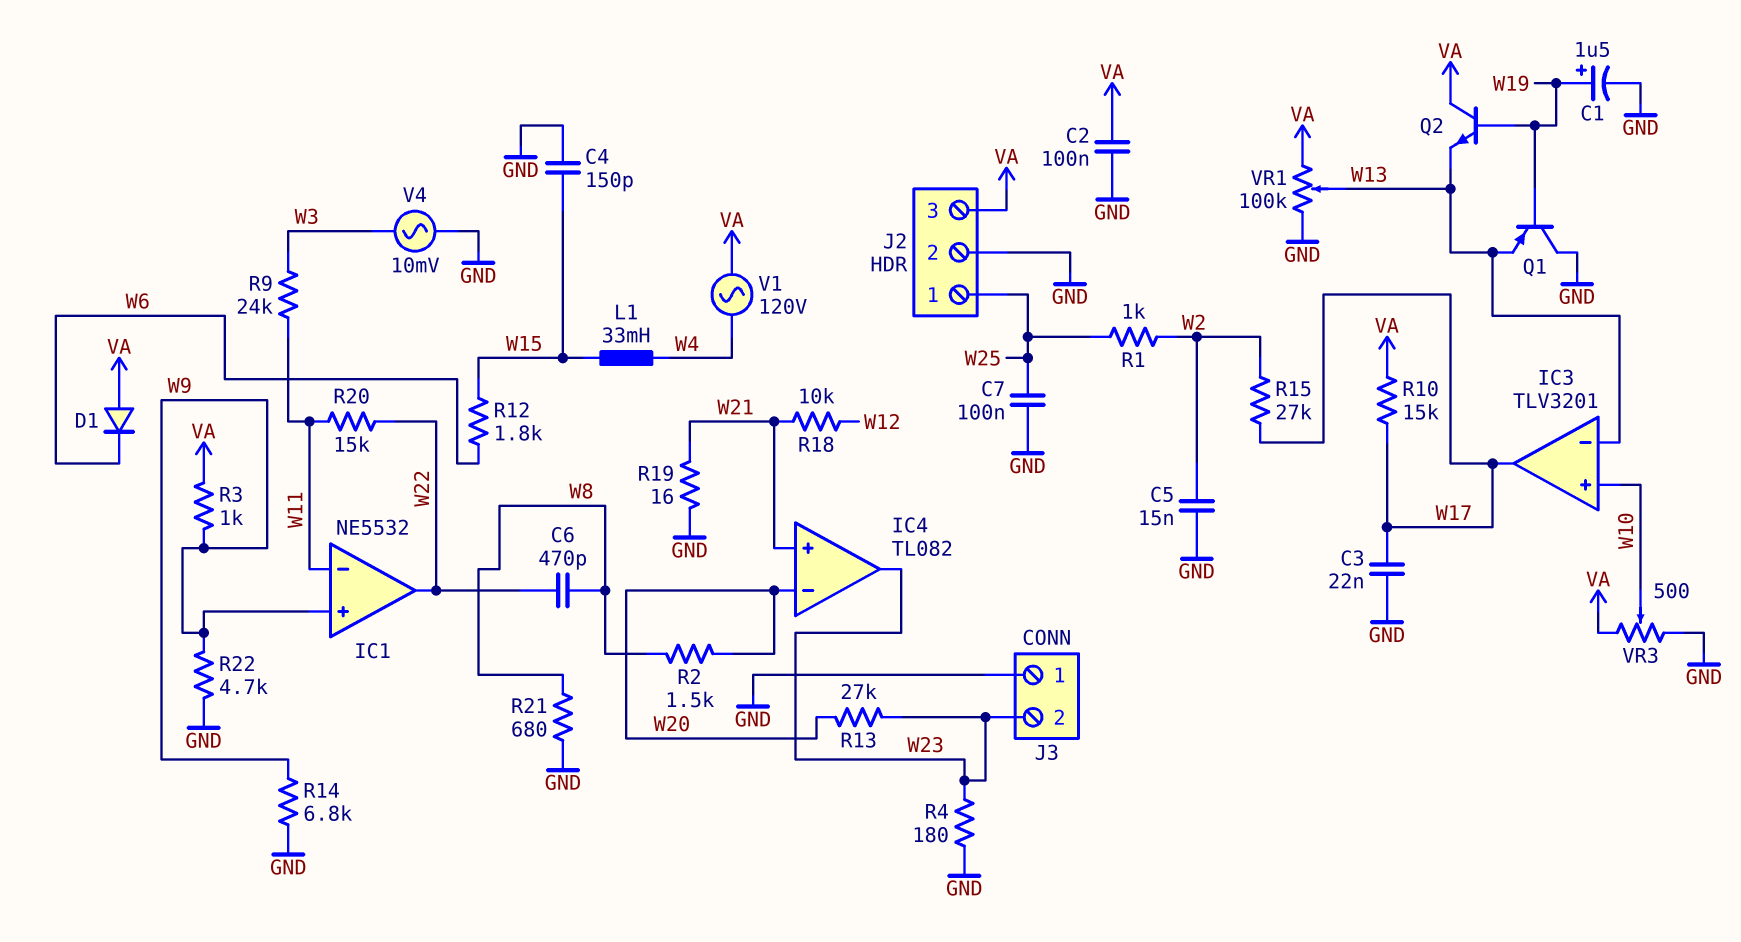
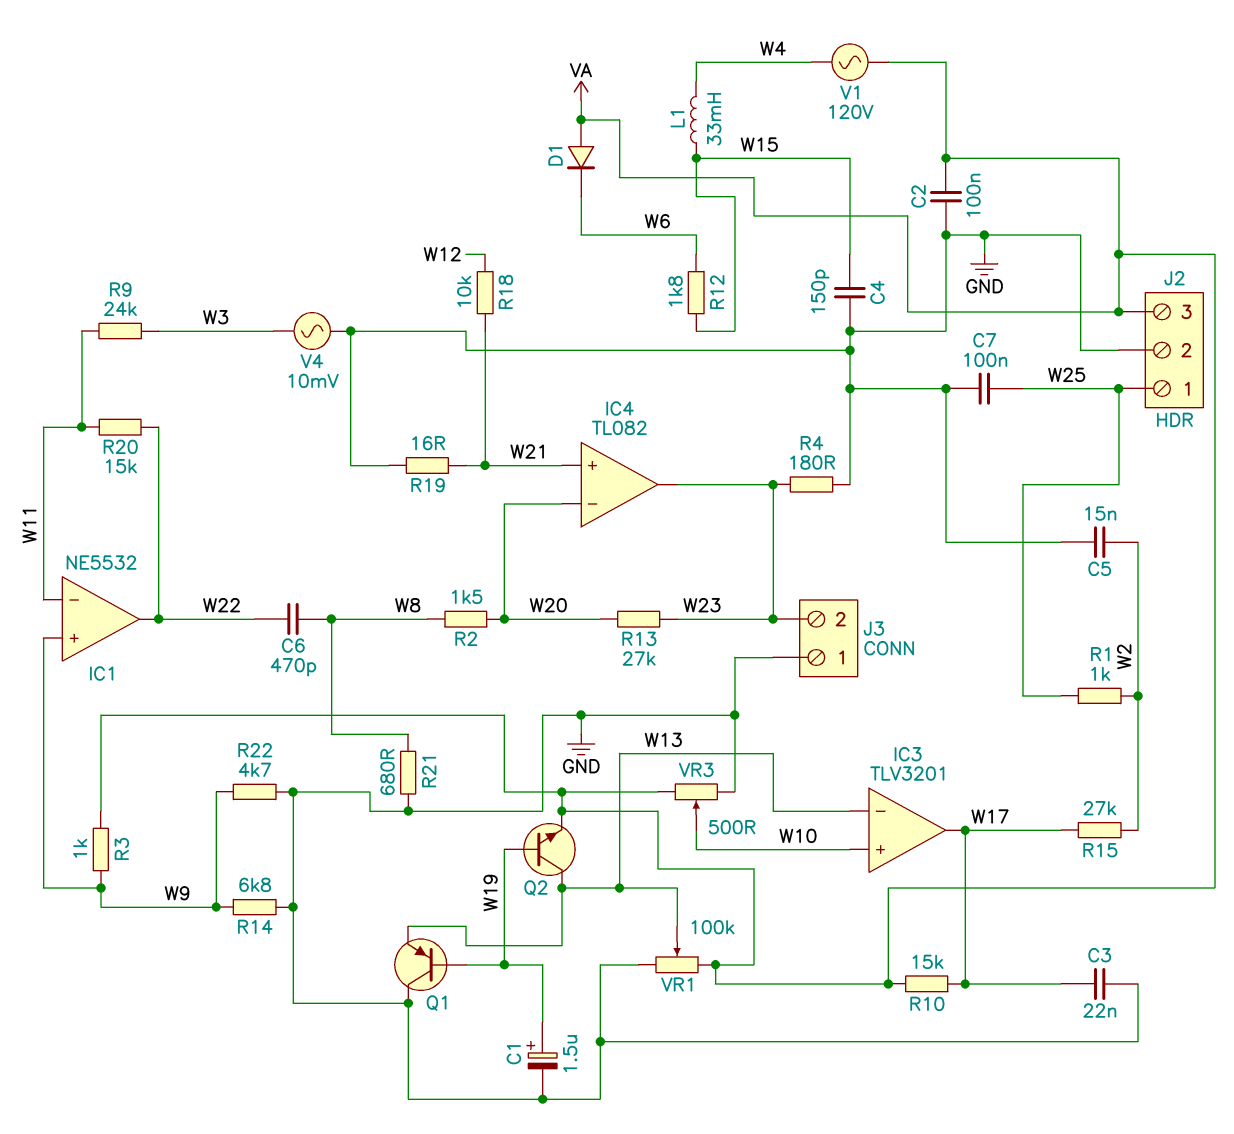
Q2: NPN (B W19, C VA, E W13) -> NPN (B W19, C W13, E VA)

